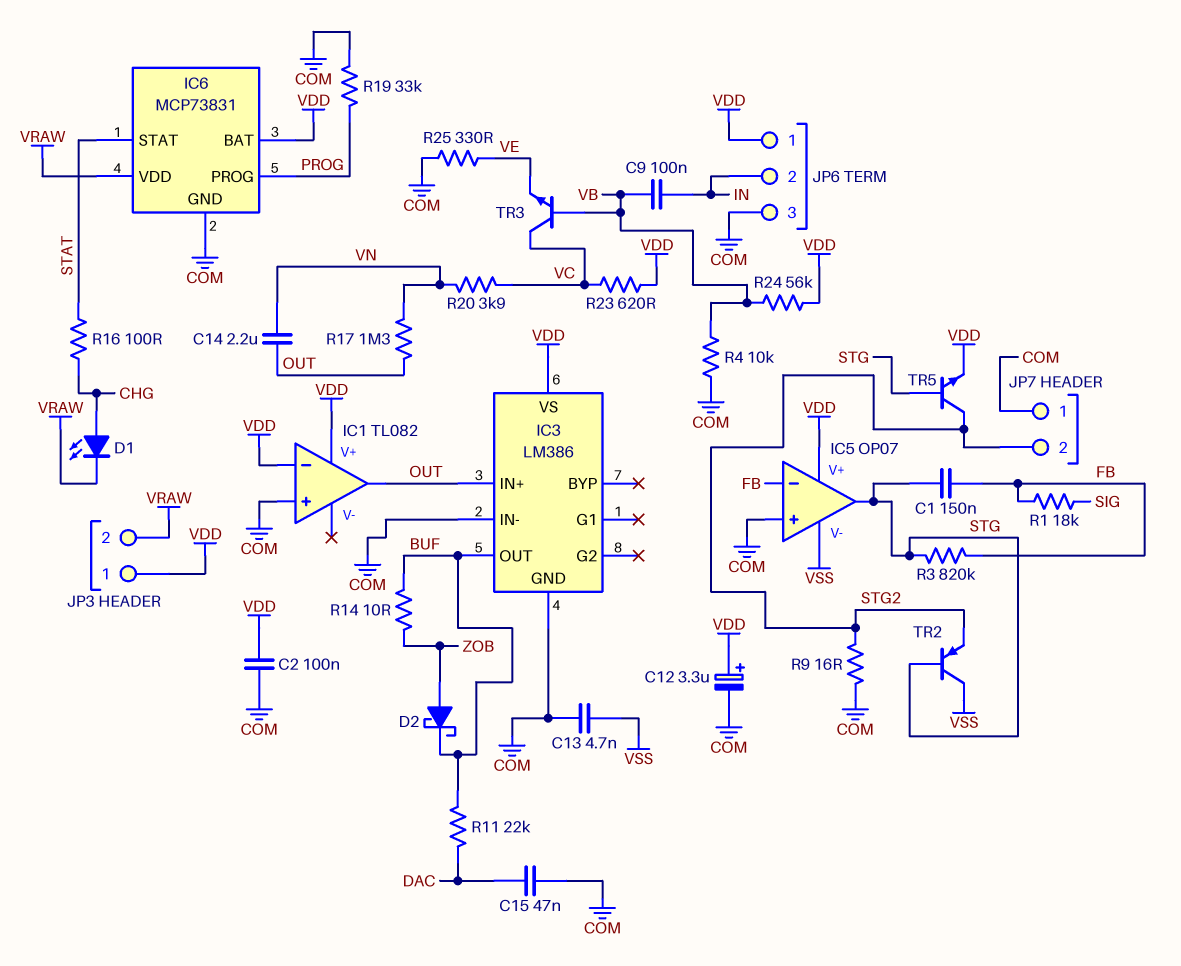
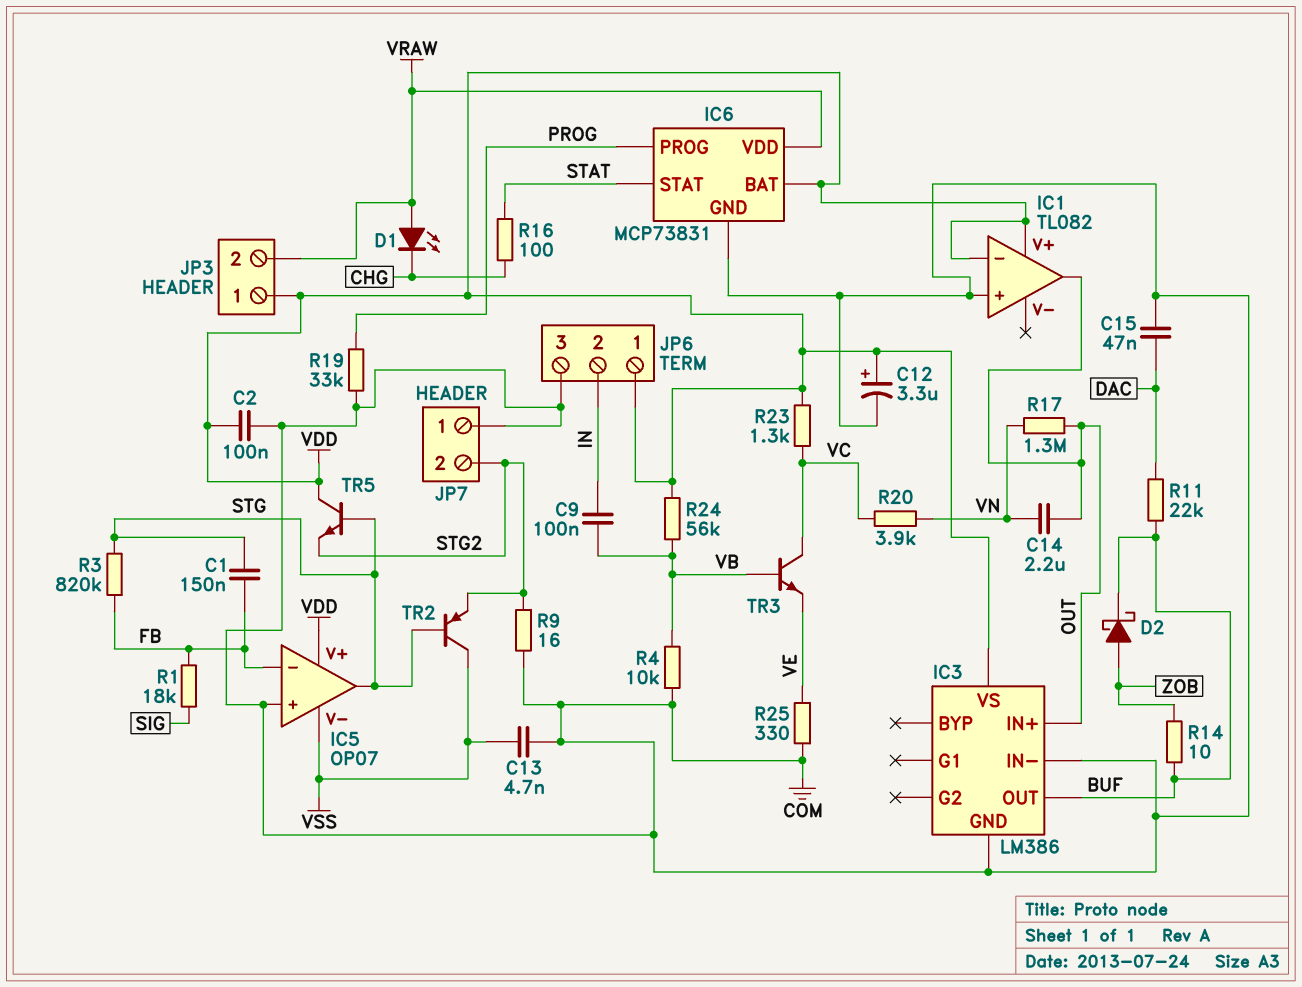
D1: LED (A CHG, K VRAW) -> LED (A VRAW, K CHG)
R23: 620 (VC, VDD) -> 1.3k (VC, VDD)
TR5: NPN (B STG, C STG2, E VDD) -> NPN (B STG, C VDD, E STG2)

